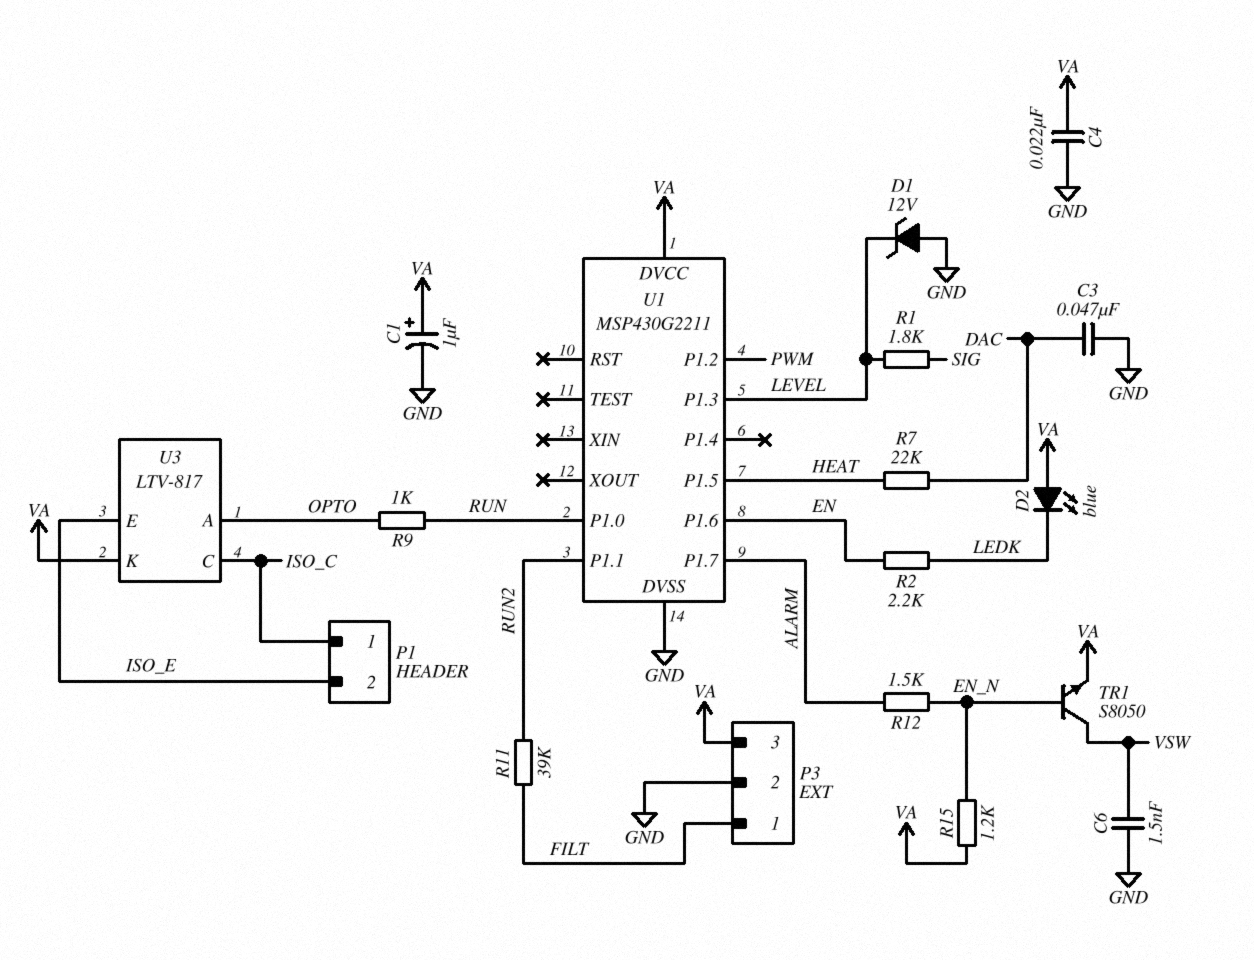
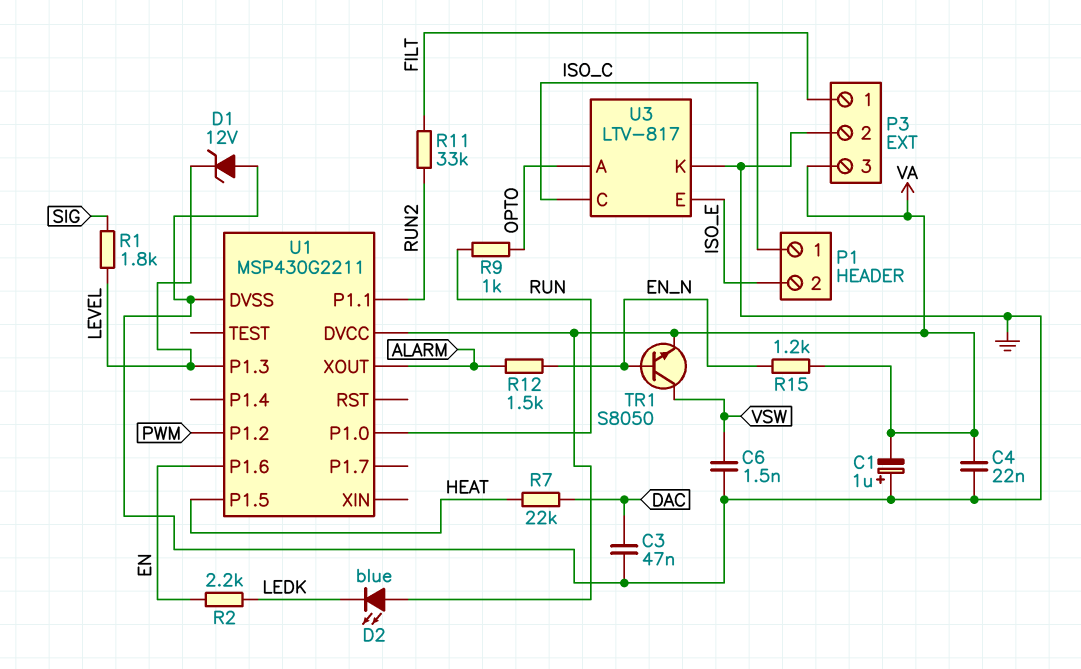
C1: 1uF (plus VA, minus GND) -> 1uF (plus GND, minus VA)
R11: 39k (FILT, RUN2) -> 33k (FILT, RUN2)
U1 pin P1.7: ALARM -> none
U1 pin XOUT: none -> ALARM
U3 pin K: VA -> GND

